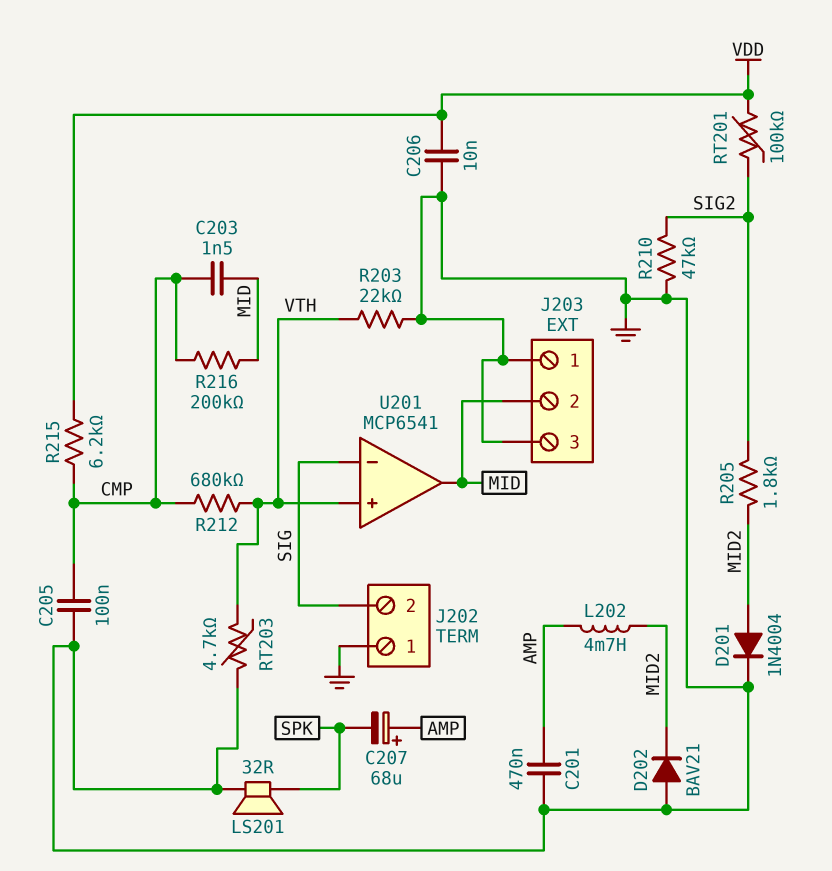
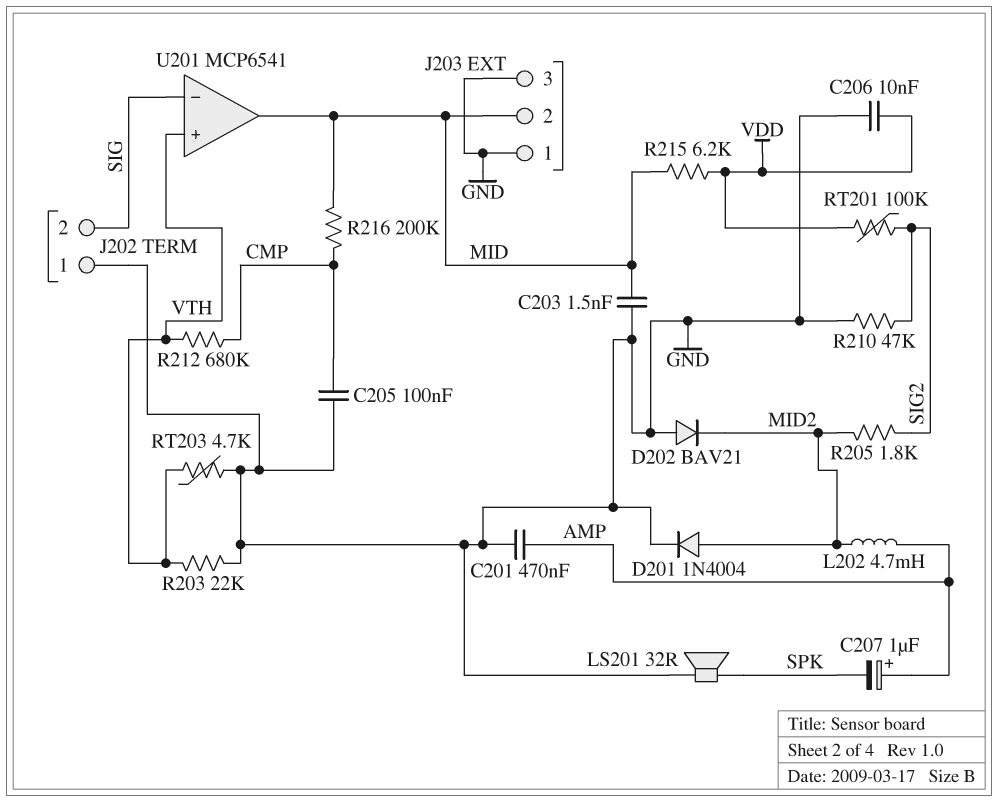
C203: 1.5nF (CMP, MID) -> 1.5nF (GND, MID)
C207: 68uF (plus AMP, minus SPK) -> 1uF (plus AMP, minus SPK)
R215: 6.2k (CMP, VDD) -> 6.2k (MID, VDD)

